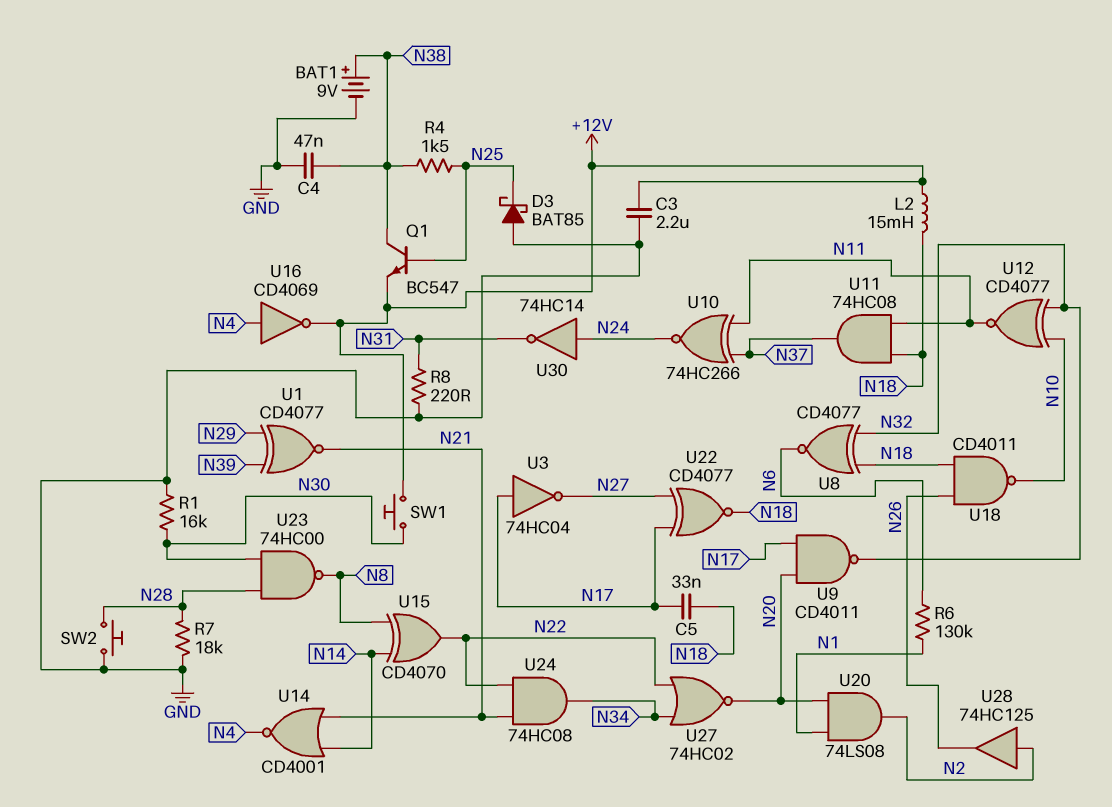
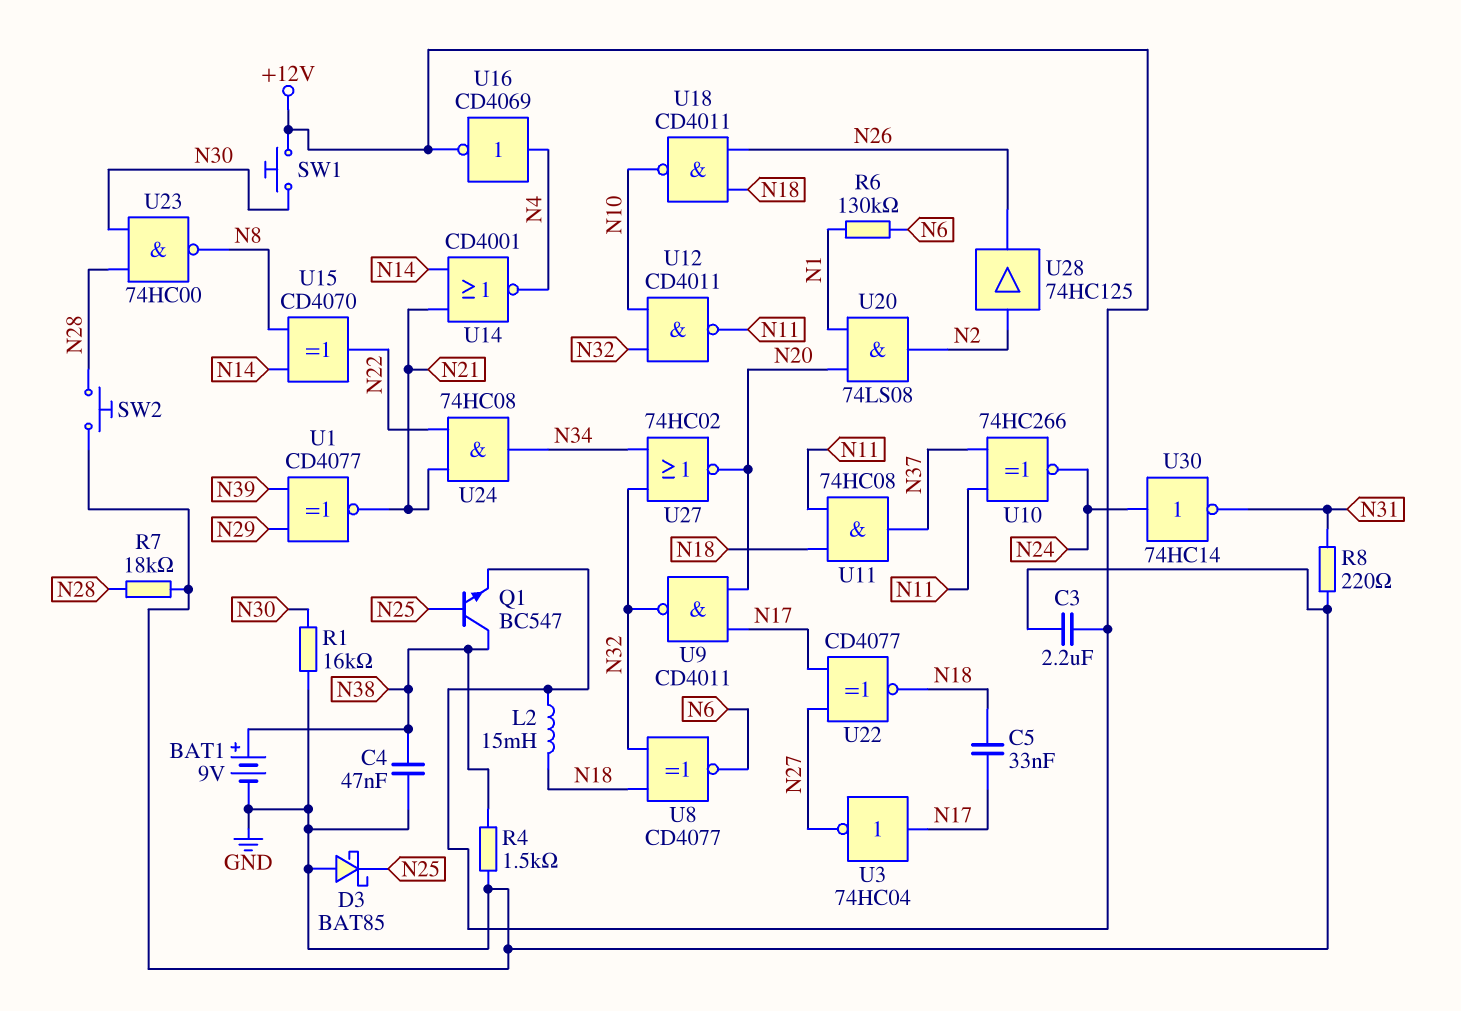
R4: 1.5k (N25, N38) -> 1.5k (GND, N38)
U12: XNOR CD4077 (in N10, in N32, out N11) -> NAND CD4011 (in N10, in N32, out N11)
U27: NOR 74HC02 (in N22, in N34, out N20) -> NOR 74HC02 (in N32, in N34, out N20)

